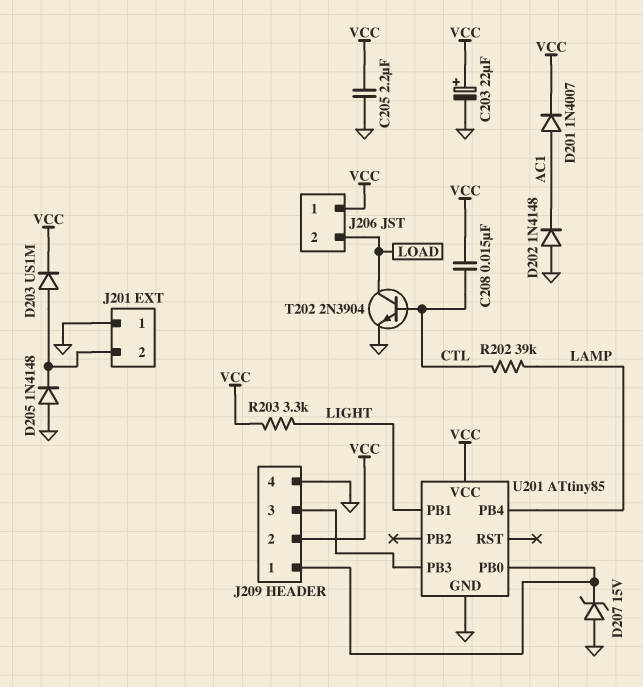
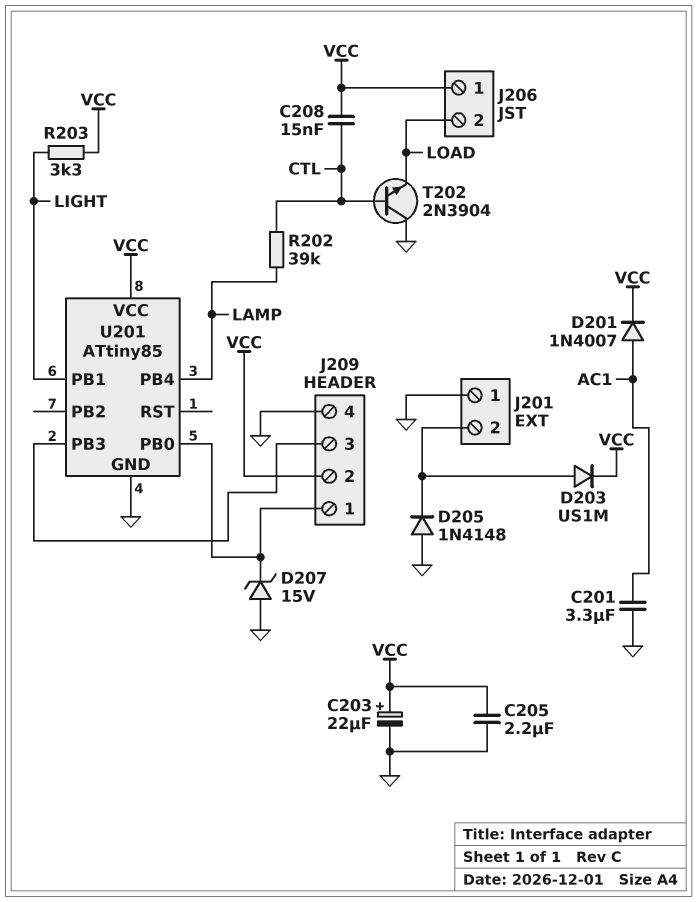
C201: none -> 3.3uF (AC1, GND)
D202: diode 1N4148 (A GND, K AC1) -> none
T202: NPN 2N3904 (B CTL, C LOAD, E GND) -> NPN 2N3904 (B CTL, C GND, E LOAD)

